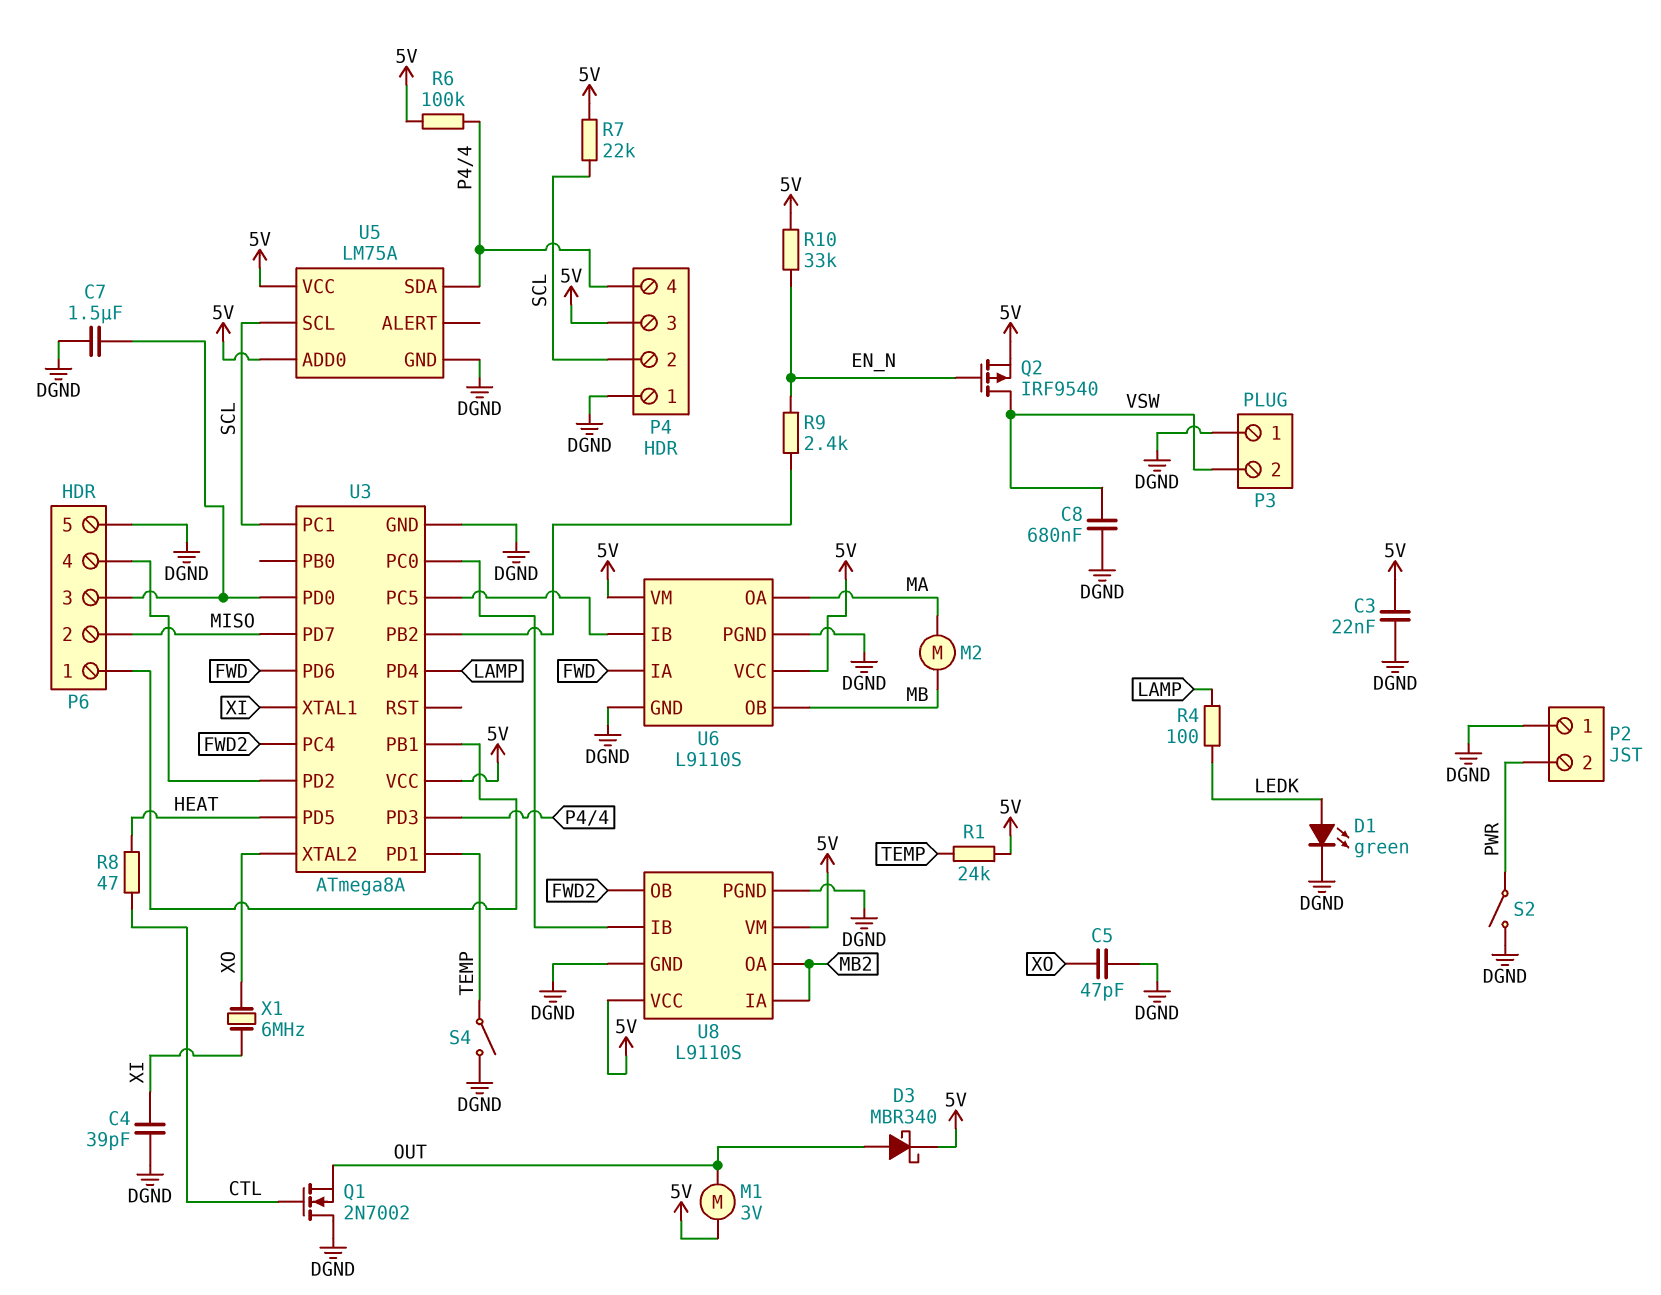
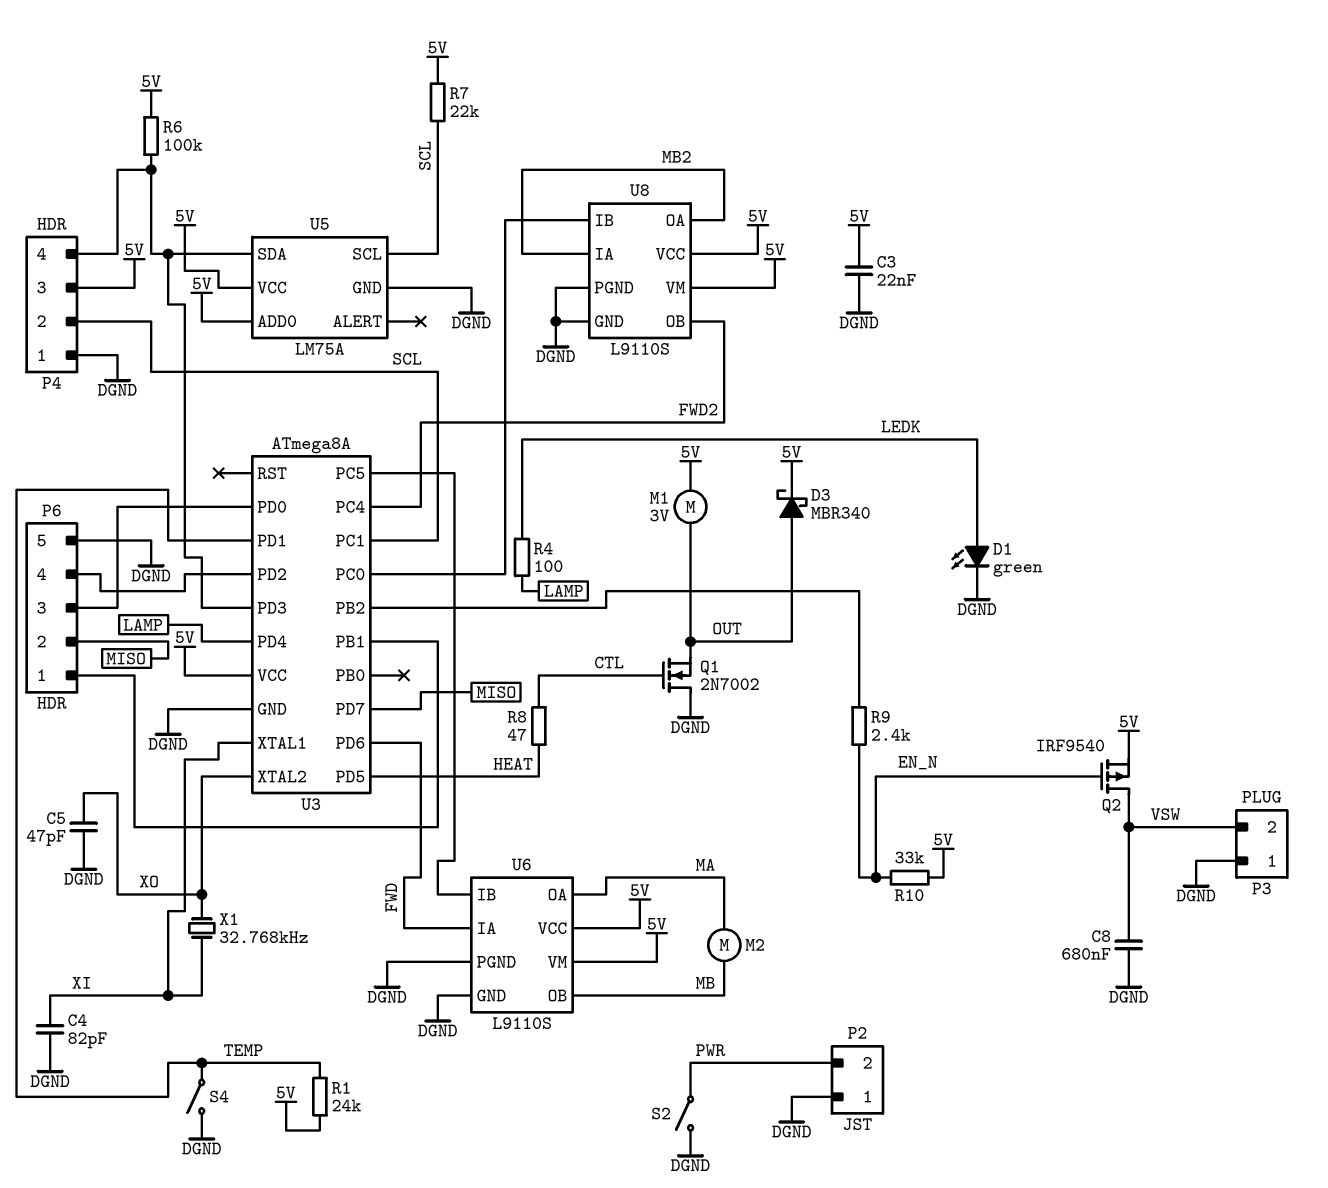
C4: 39pF (DGND, XI) -> 82pF (DGND, XI)
C7: 1.5uF (DGND, P6/3) -> none
X1: 6MHz (XI, XO) -> 32.768kHz (XI, XO)

